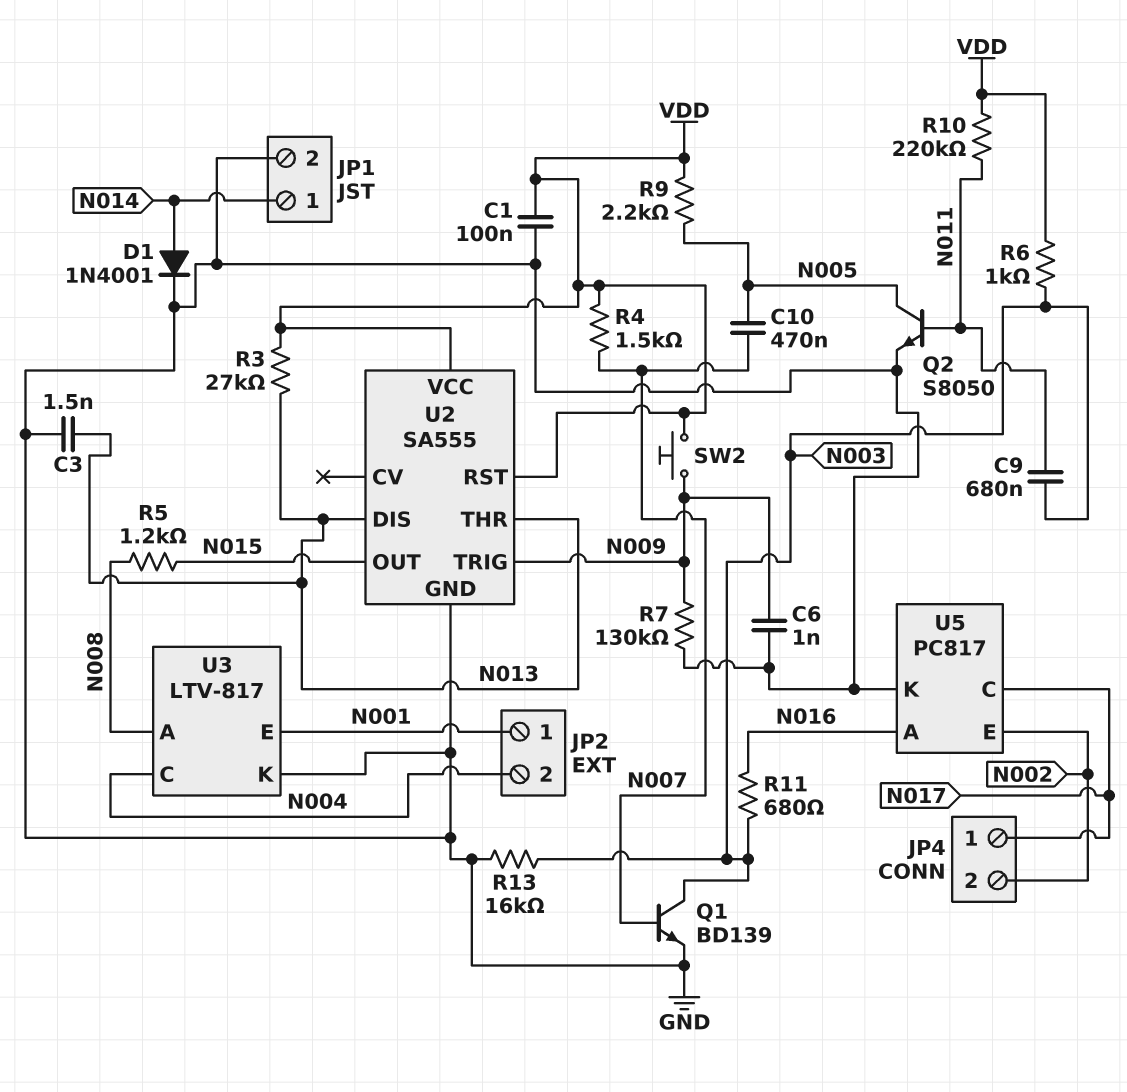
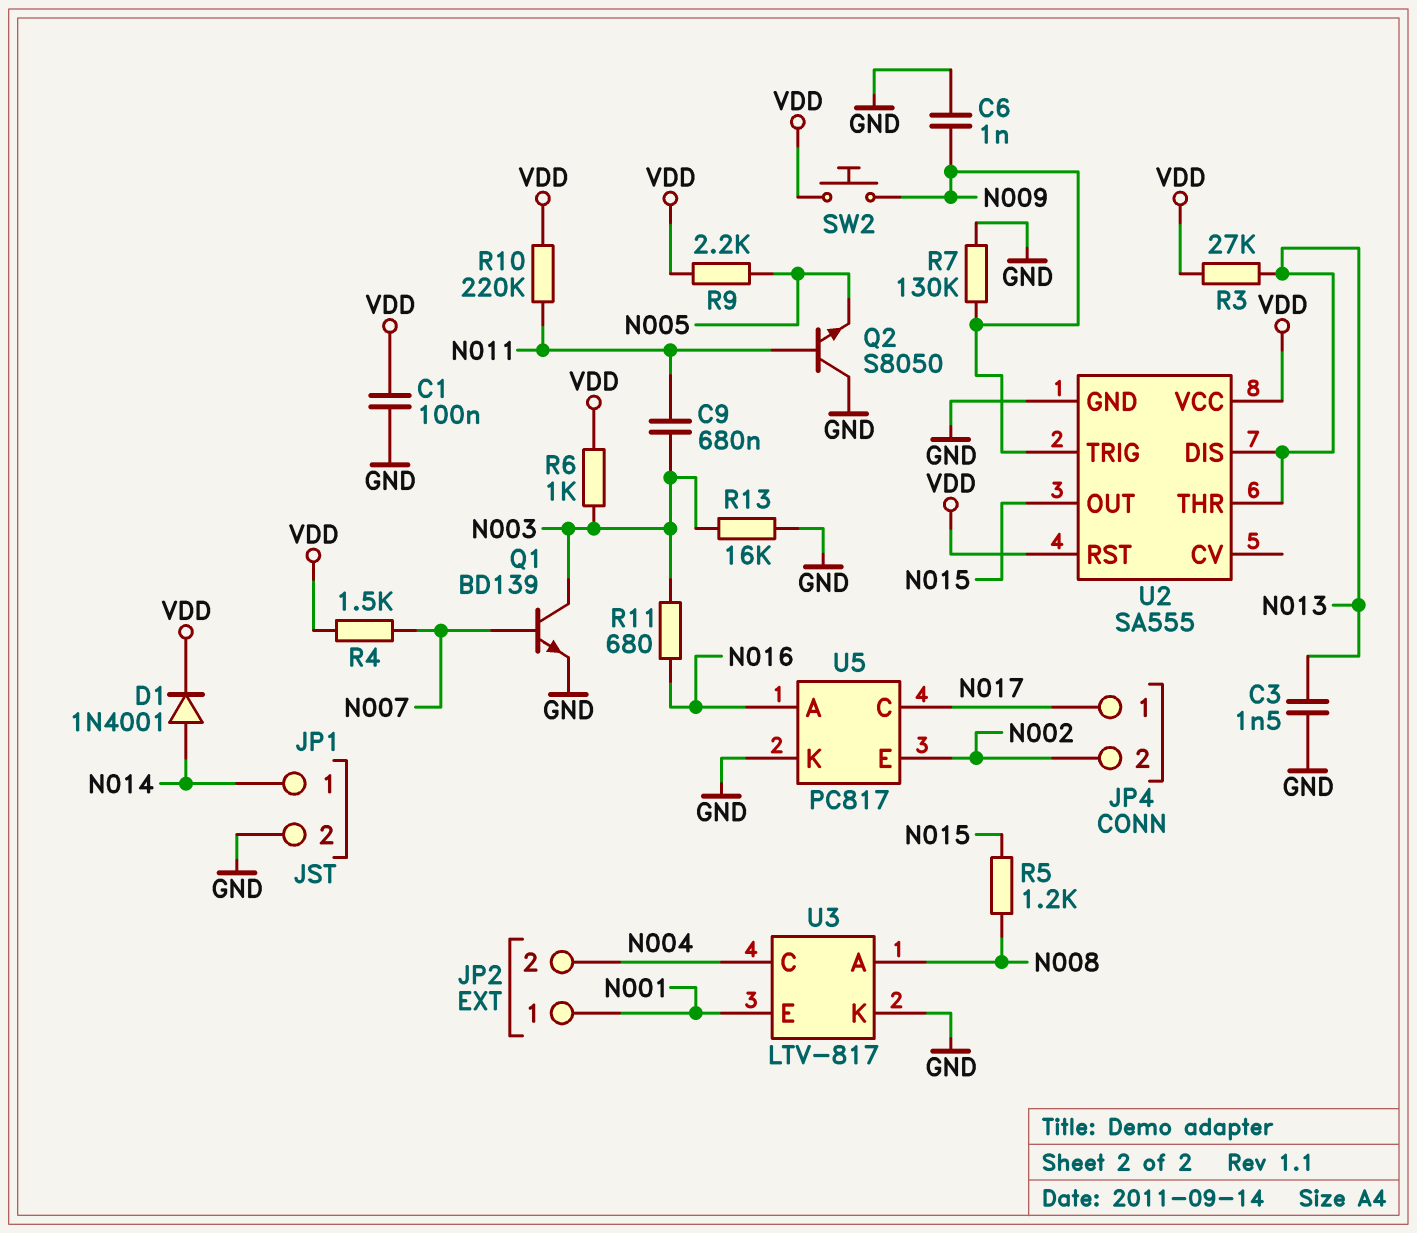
C10: 470nF (N005, N007) -> none
D1: diode 1N4001 (A N014, K GND) -> diode 1N4001 (A N014, K VDD)
Q2: NPN S8050 (B N011, C N005, E GND) -> NPN S8050 (B N011, C GND, E N005)

